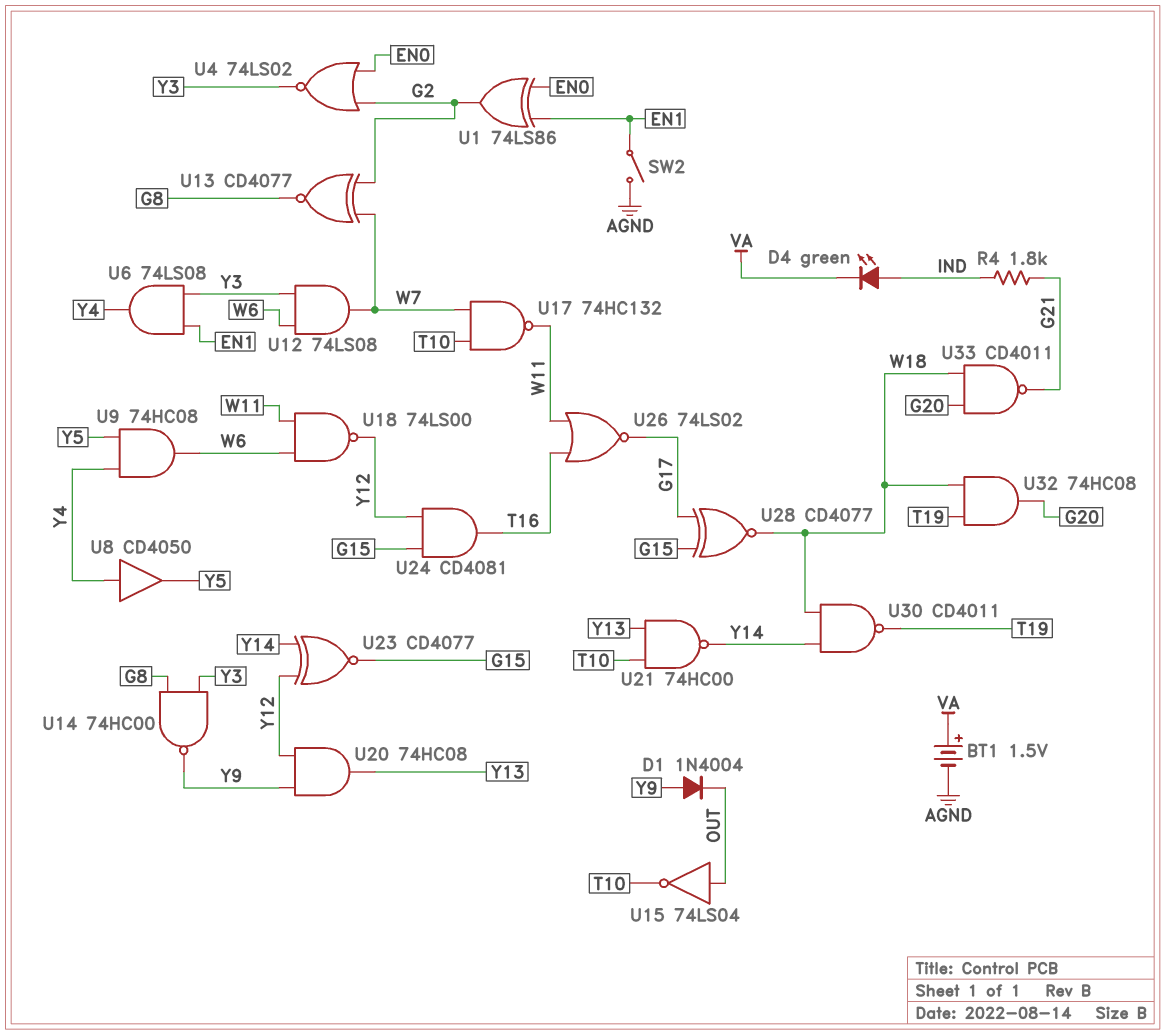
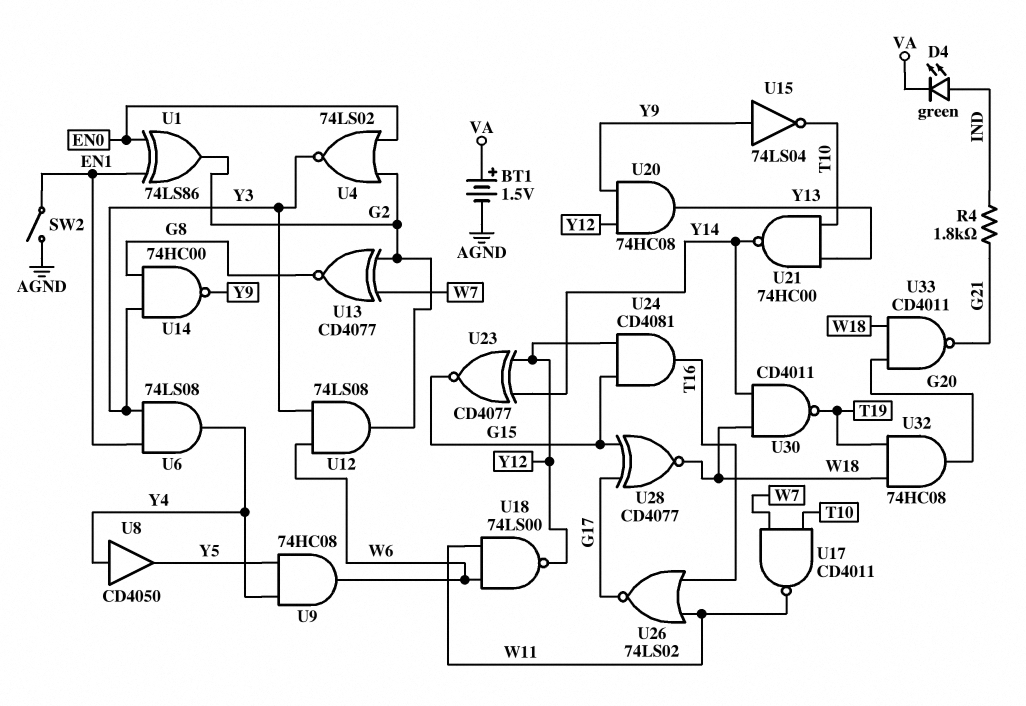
D1: diode 1N4004 (A Y9, K OUT) -> none
U12: AND 74LS08 (in W6, in Y3, out W7) -> AND 74LS08 (in W6, in Y3, out G2)
U15: NOT 74LS04 (in OUT, out T10) -> NOT 74LS04 (in Y9, out T10)
U17: NAND 74HC132 (in T10, in W7, out W11) -> NAND CD4011 (in T10, in W7, out W11)

